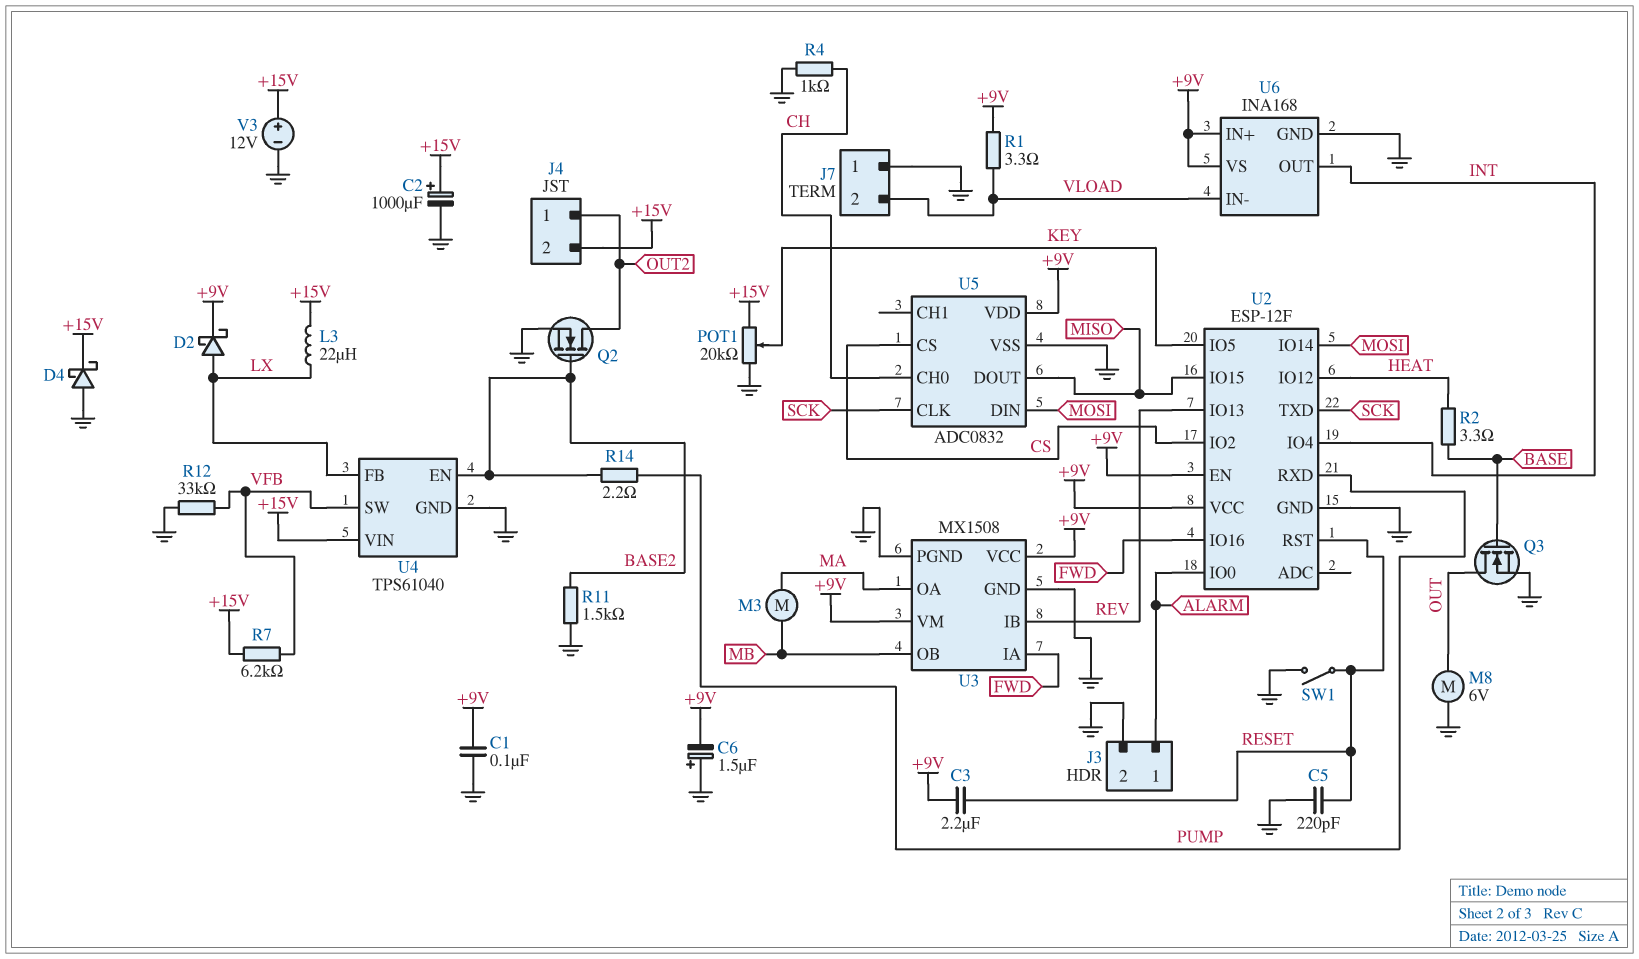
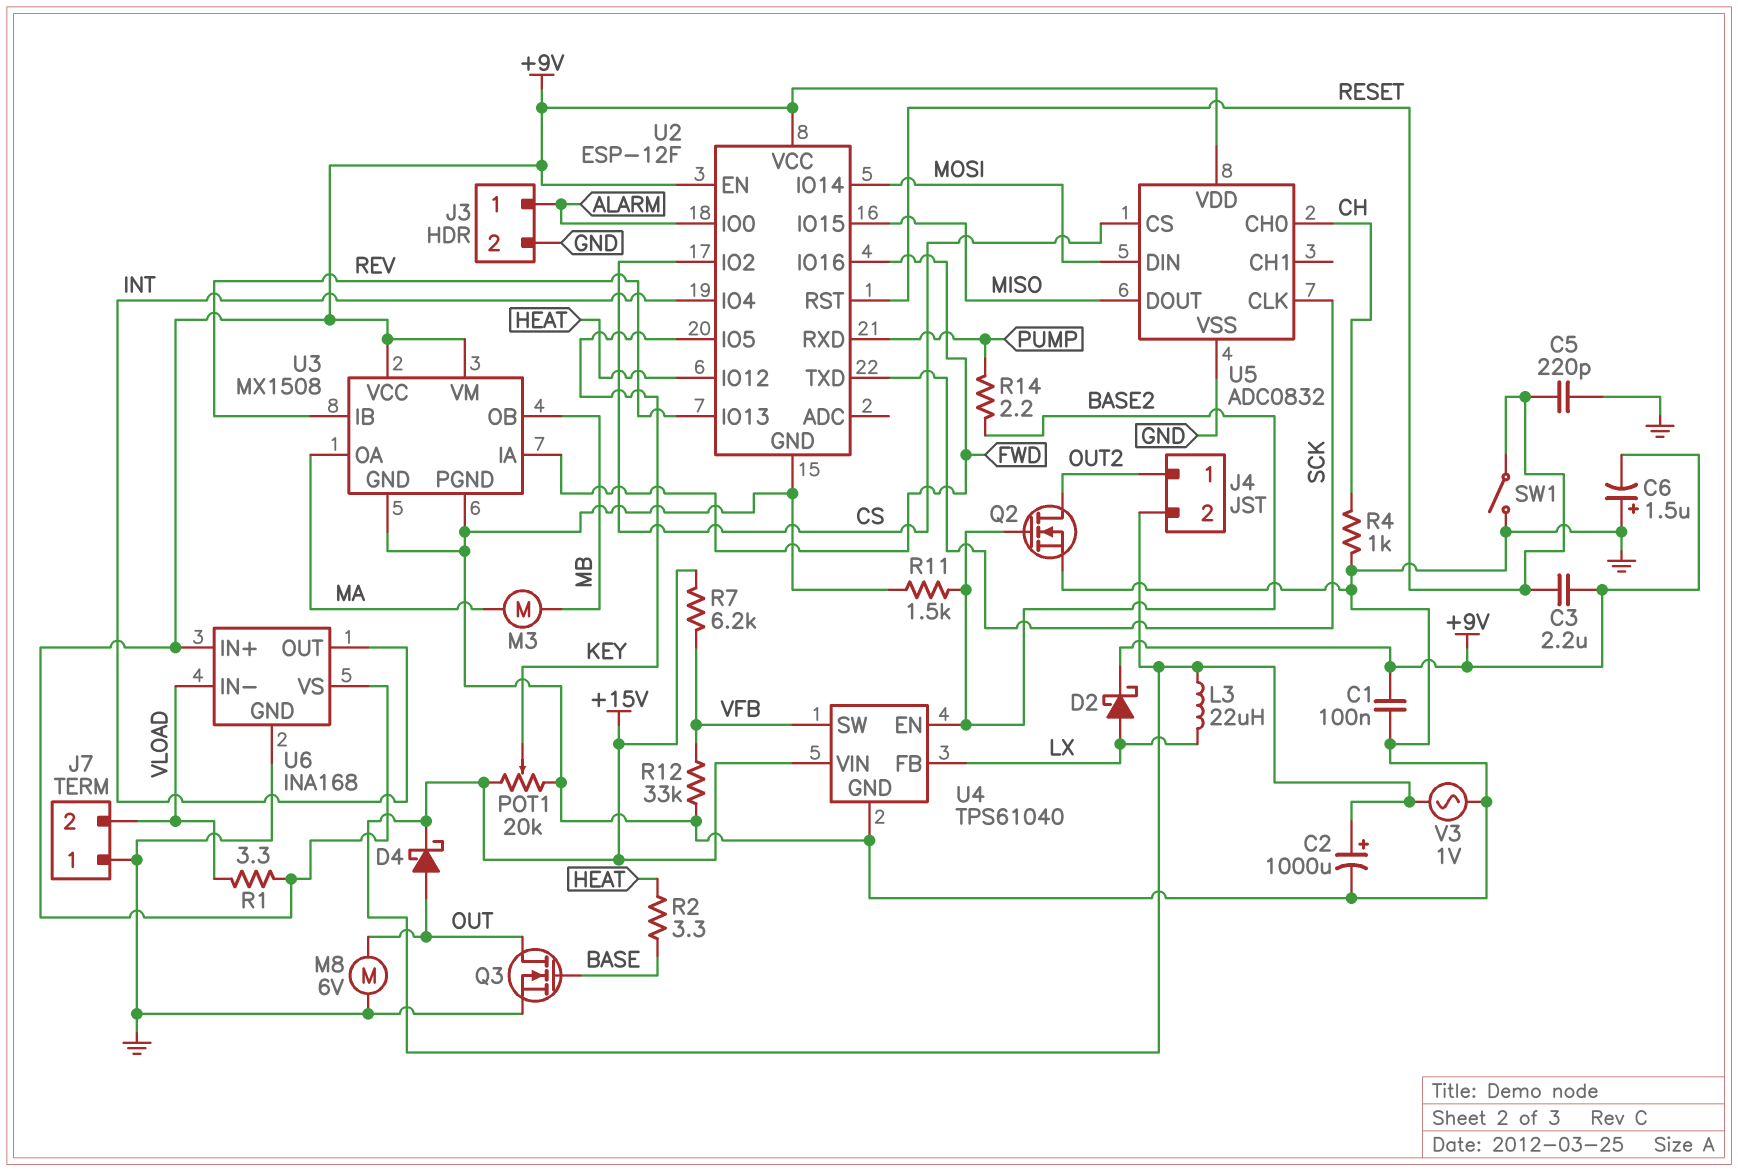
D4: schottky (A GND, K +15V) -> schottky (A OUT, K +15V)
V3: 12V (plus +15V, minus GND) -> AC 1V (+15V, GND)

